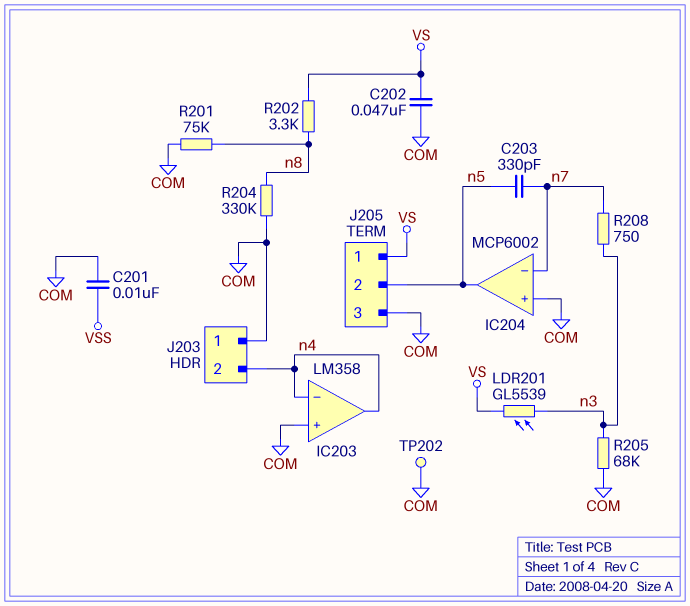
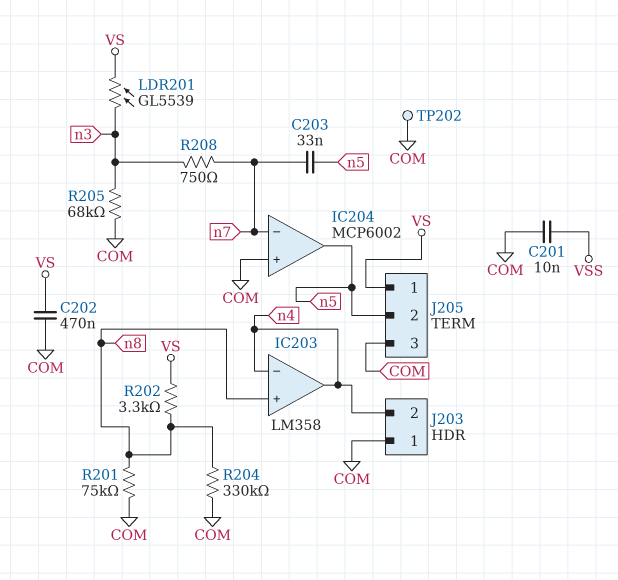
C202: 47nF (COM, VS) -> 470nF (COM, VS)
C203: 330pF (n5, n7) -> 33nF (n5, n7)
IC203 pin in+: COM -> n8

